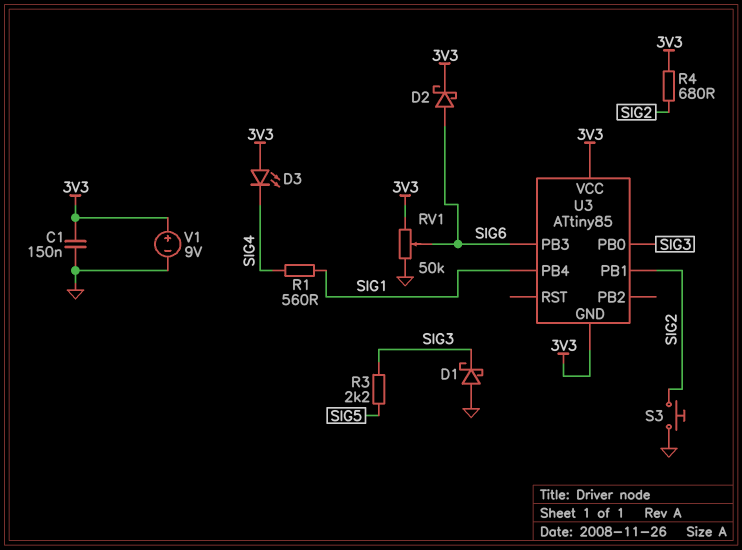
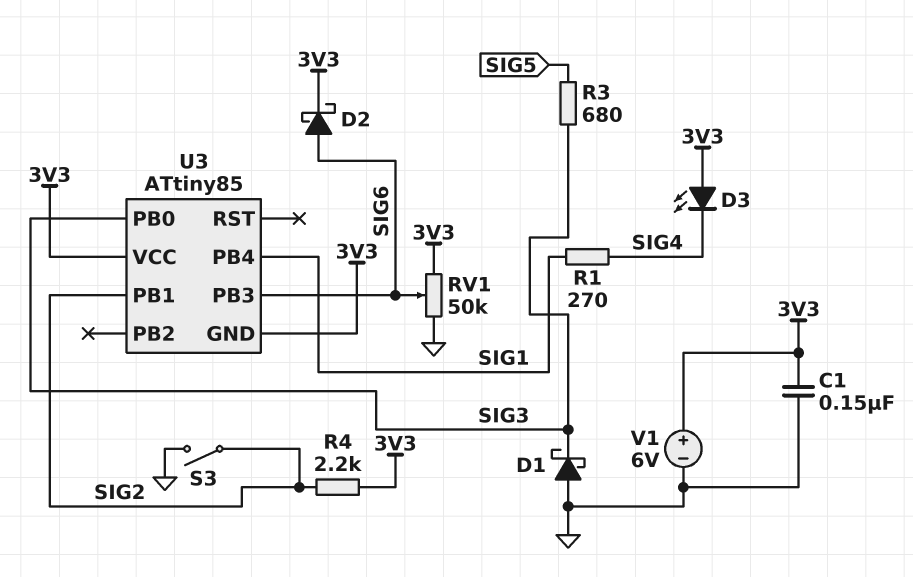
R1: 560 (SIG1, SIG4) -> 270 (SIG1, SIG4)
R3: 2.2k (SIG3, SIG5) -> 680 (SIG3, SIG5)
R4: 680 (3V3, SIG2) -> 2.2k (3V3, SIG2)
S3: button (GND, SIG2) -> switch (GND, SIG2)
V1: 9V (plus 3V3, minus GND) -> 6V (plus 3V3, minus GND)

